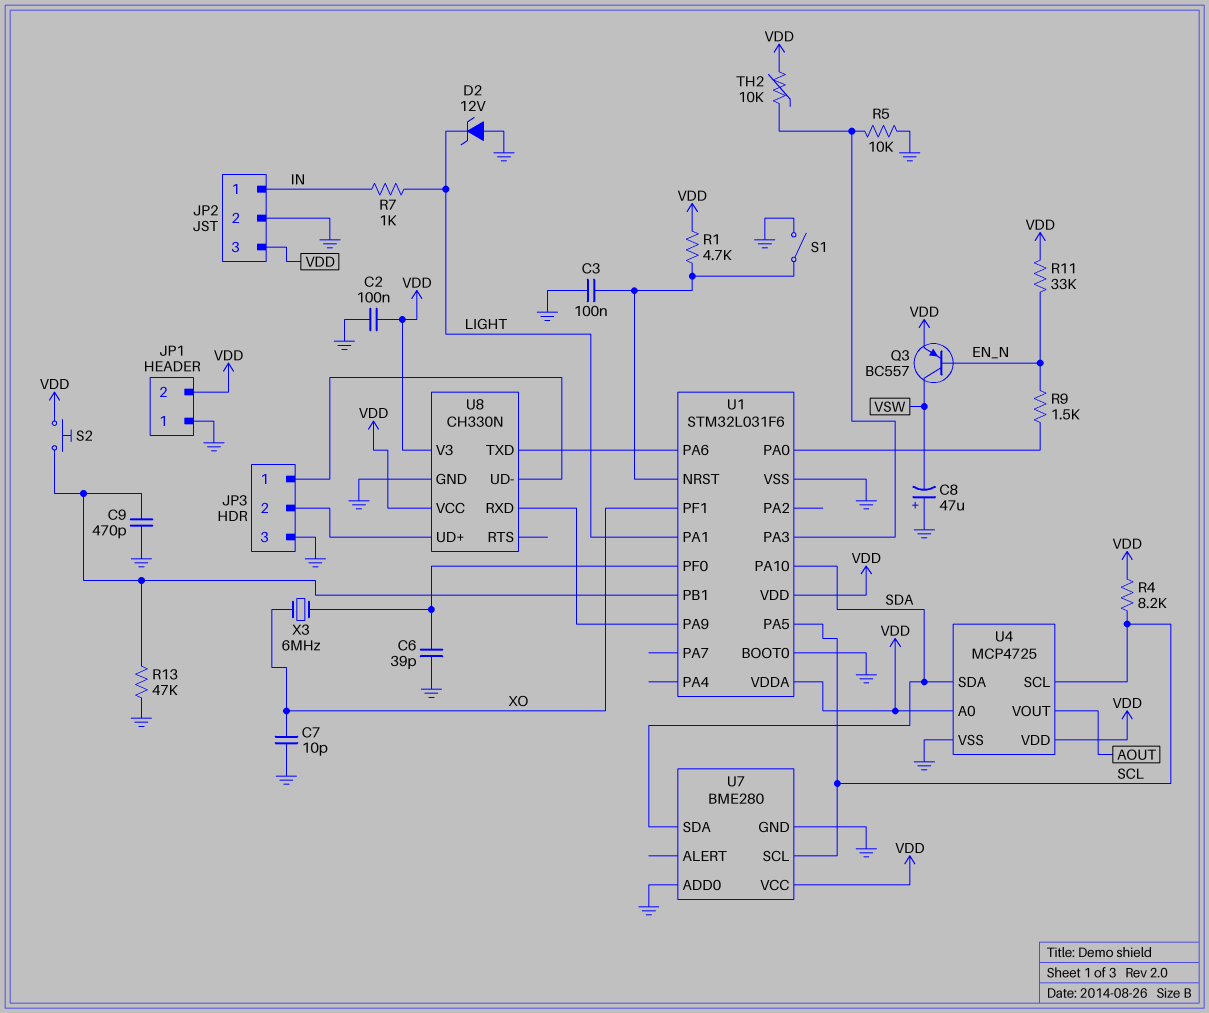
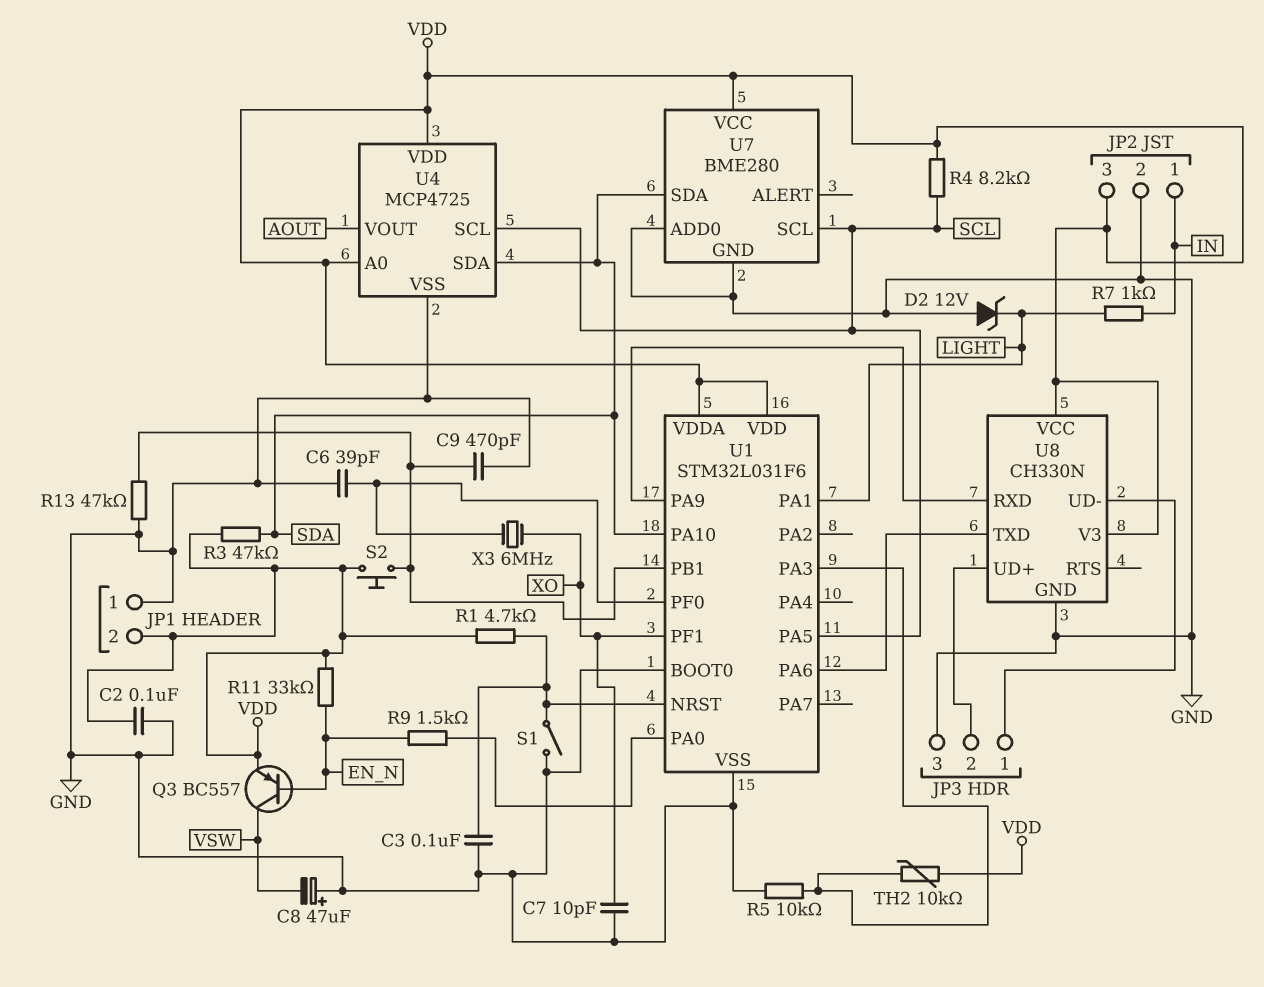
R3: none -> 47k (SDA, VDD)

